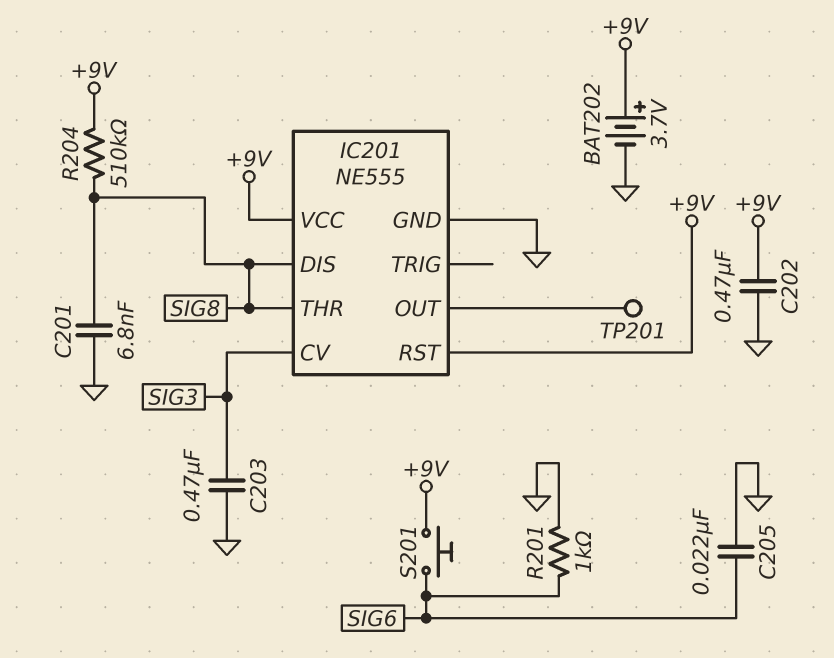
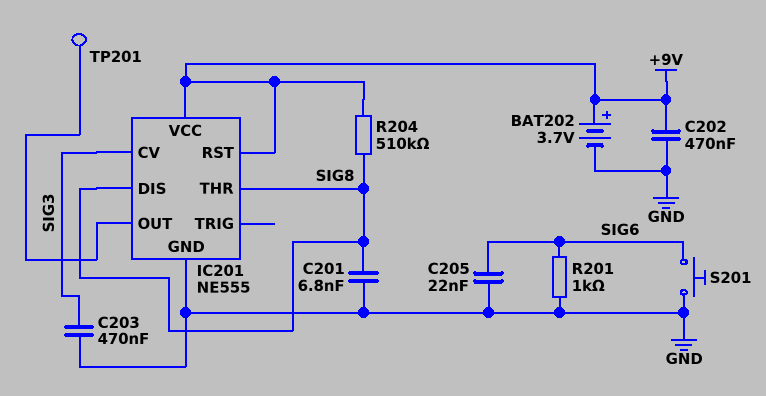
S201: button (+9V, SIG6) -> button (GND, SIG6)

